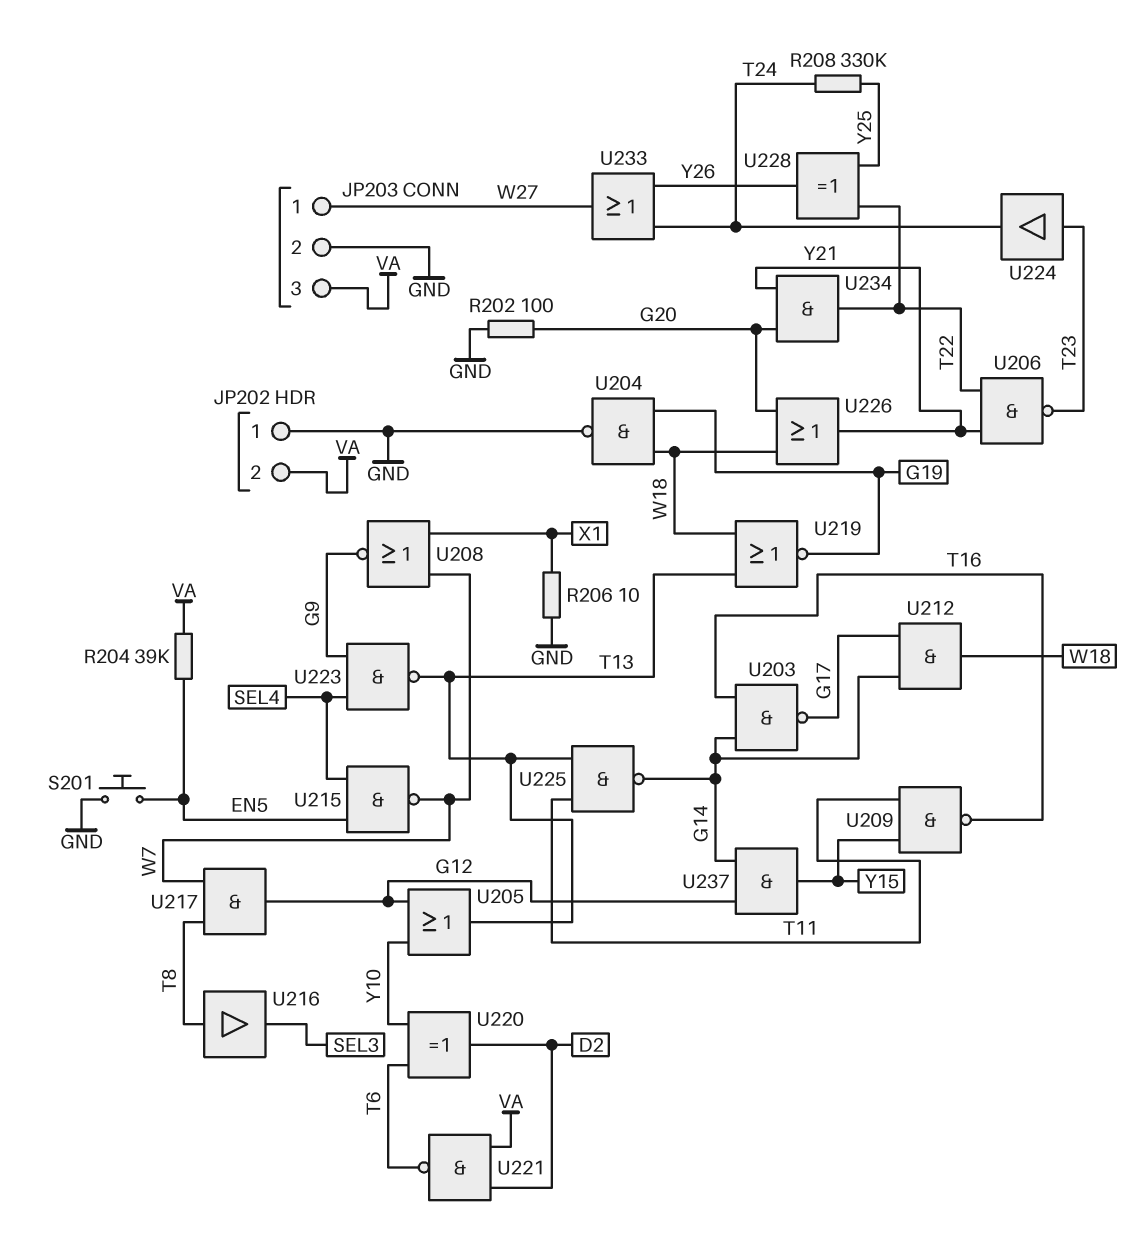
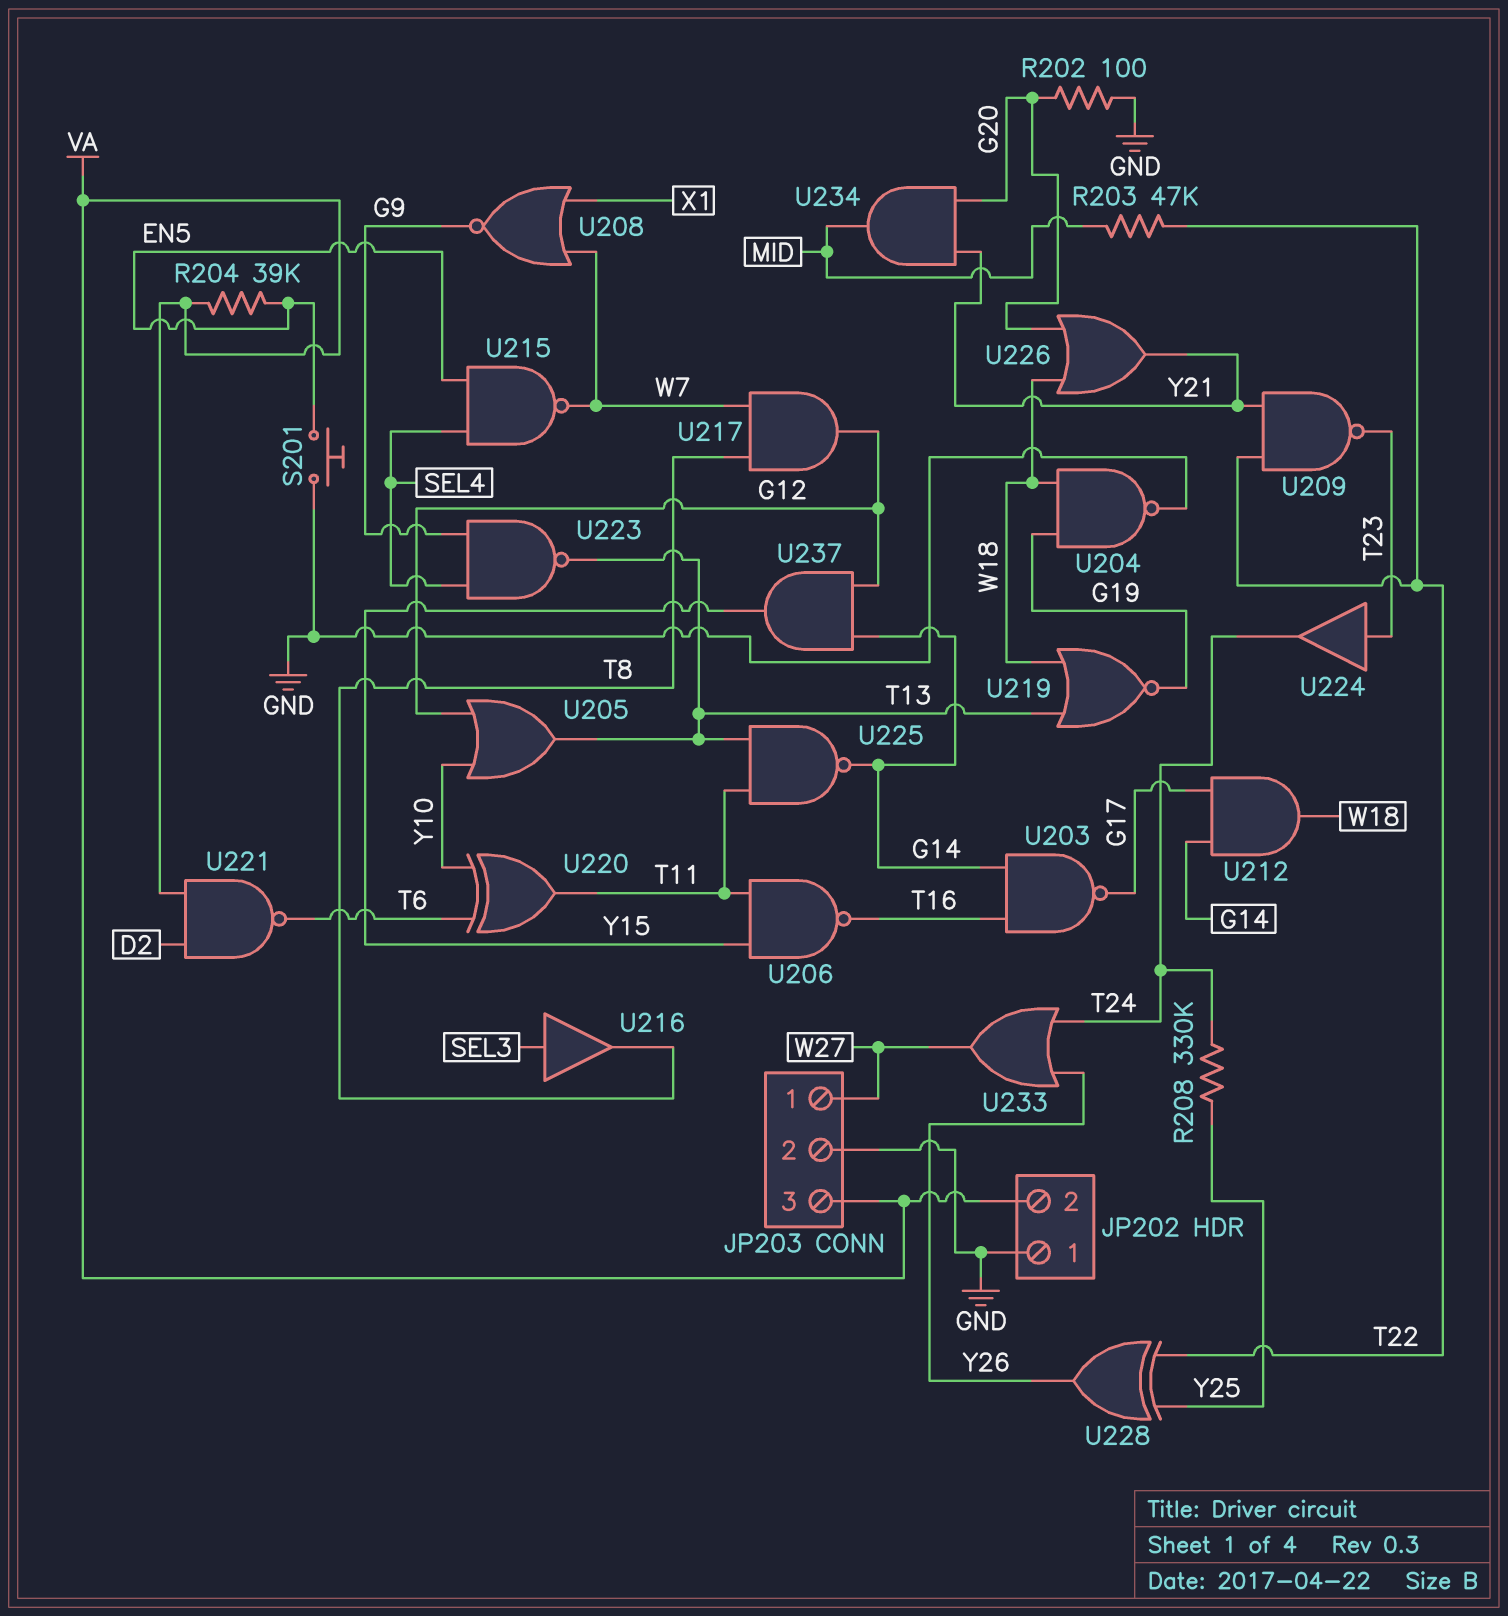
R203: none -> 47k (MID, T22)
R206: 10 (GND, X1) -> none
U206: NAND (in T22, in Y21, out T23) -> NAND (in T11, in Y15, out T16)
U209: NAND (in T11, in Y15, out T16) -> NAND (in T22, in Y21, out T23)
U216: buffer (in T8, out SEL3) -> buffer (in SEL3, out T8)
U220: XOR (in T6, in Y10, out D2) -> XOR (in T6, in Y10, out T11)
U234: AND (in G20, in Y21, out T22) -> AND (in G20, in Y21, out MID)

